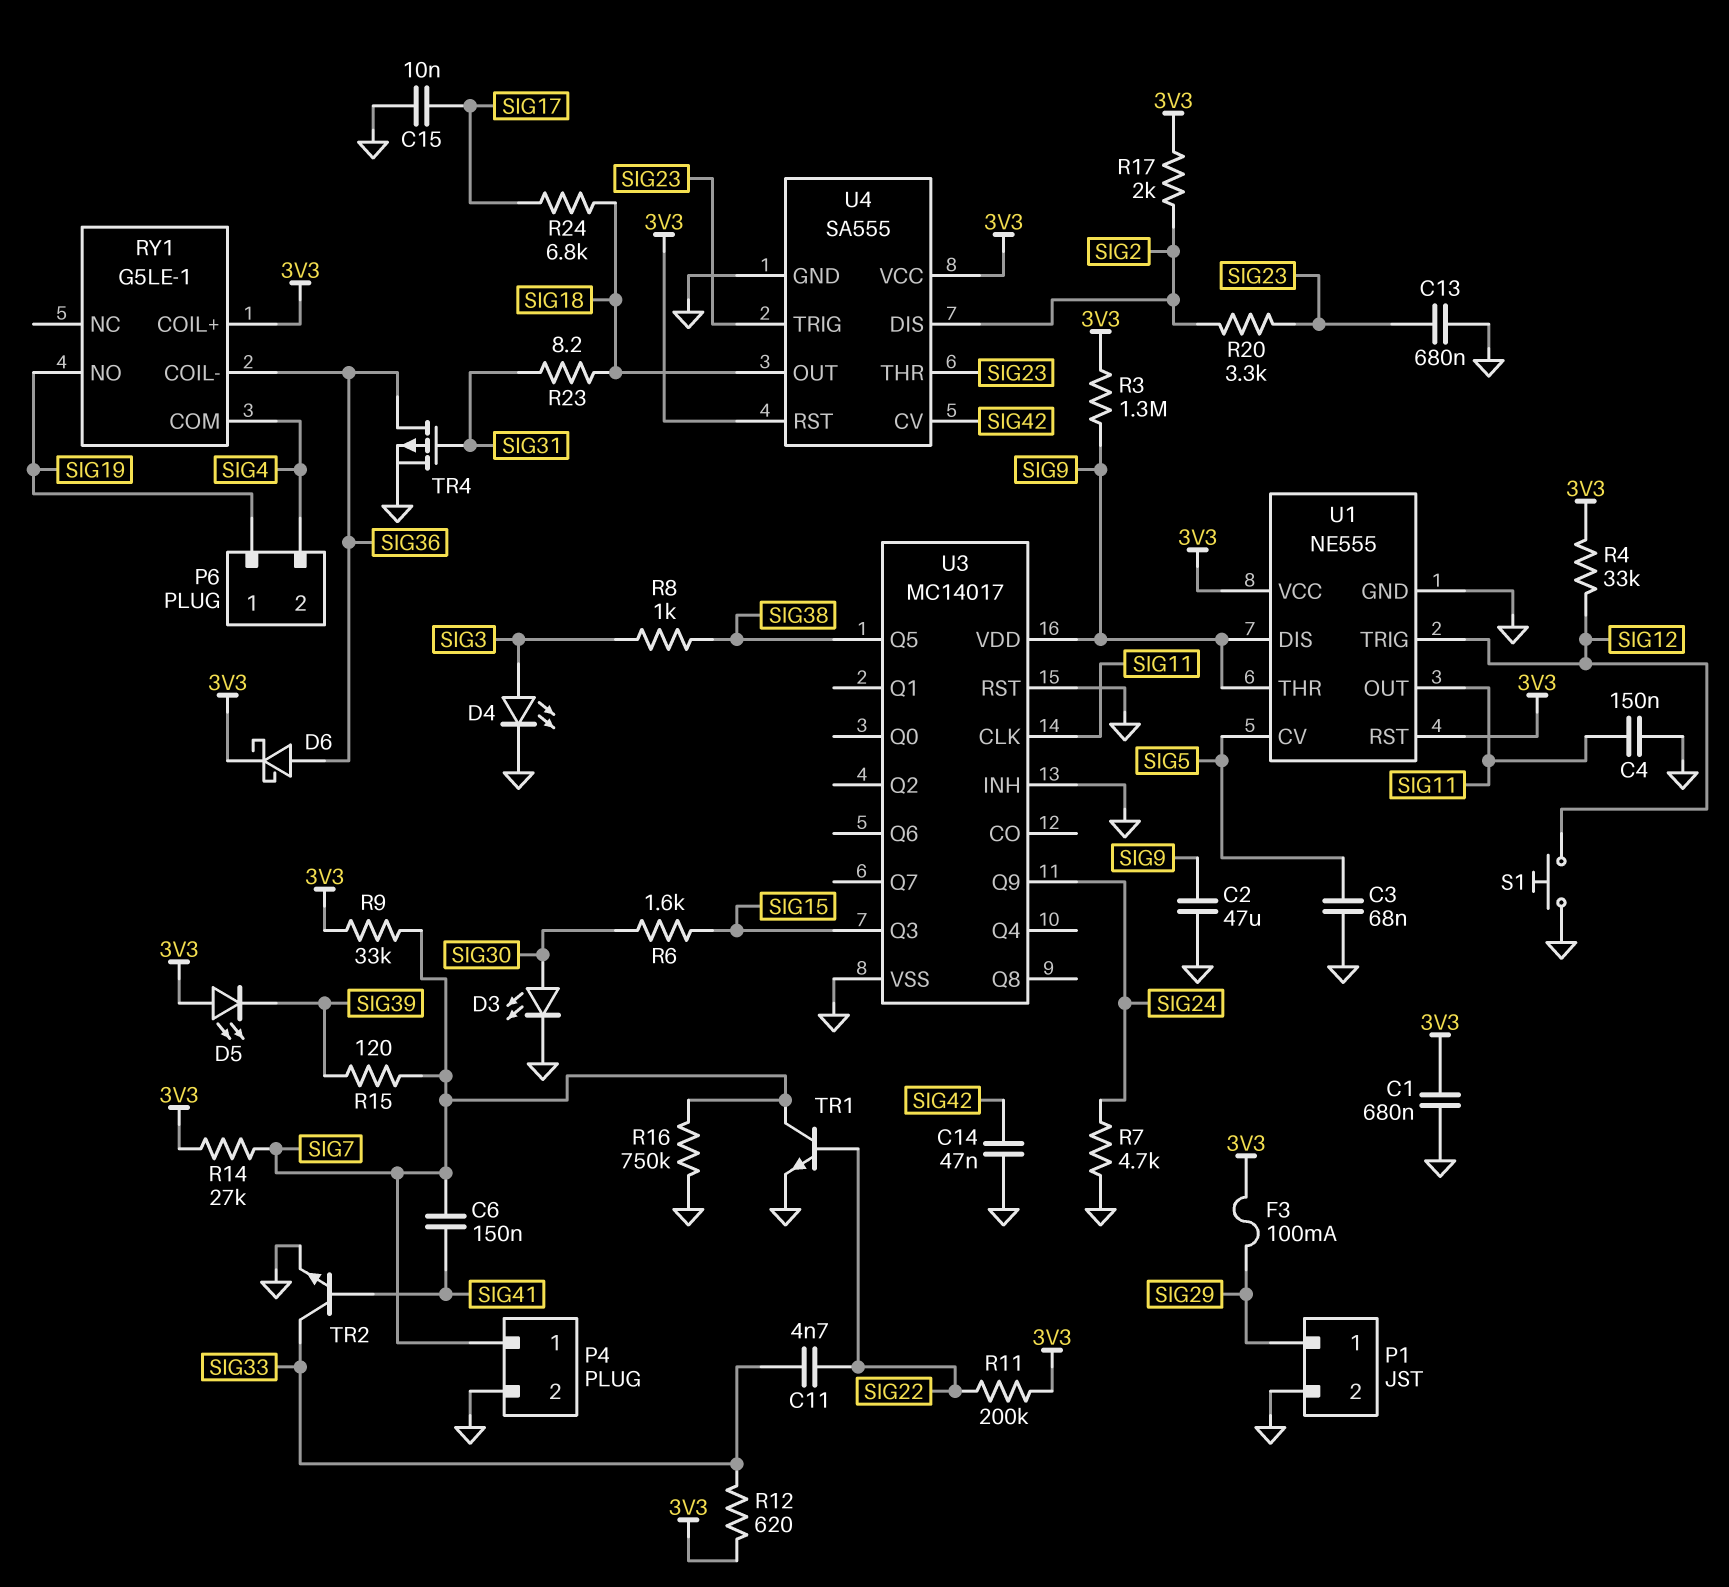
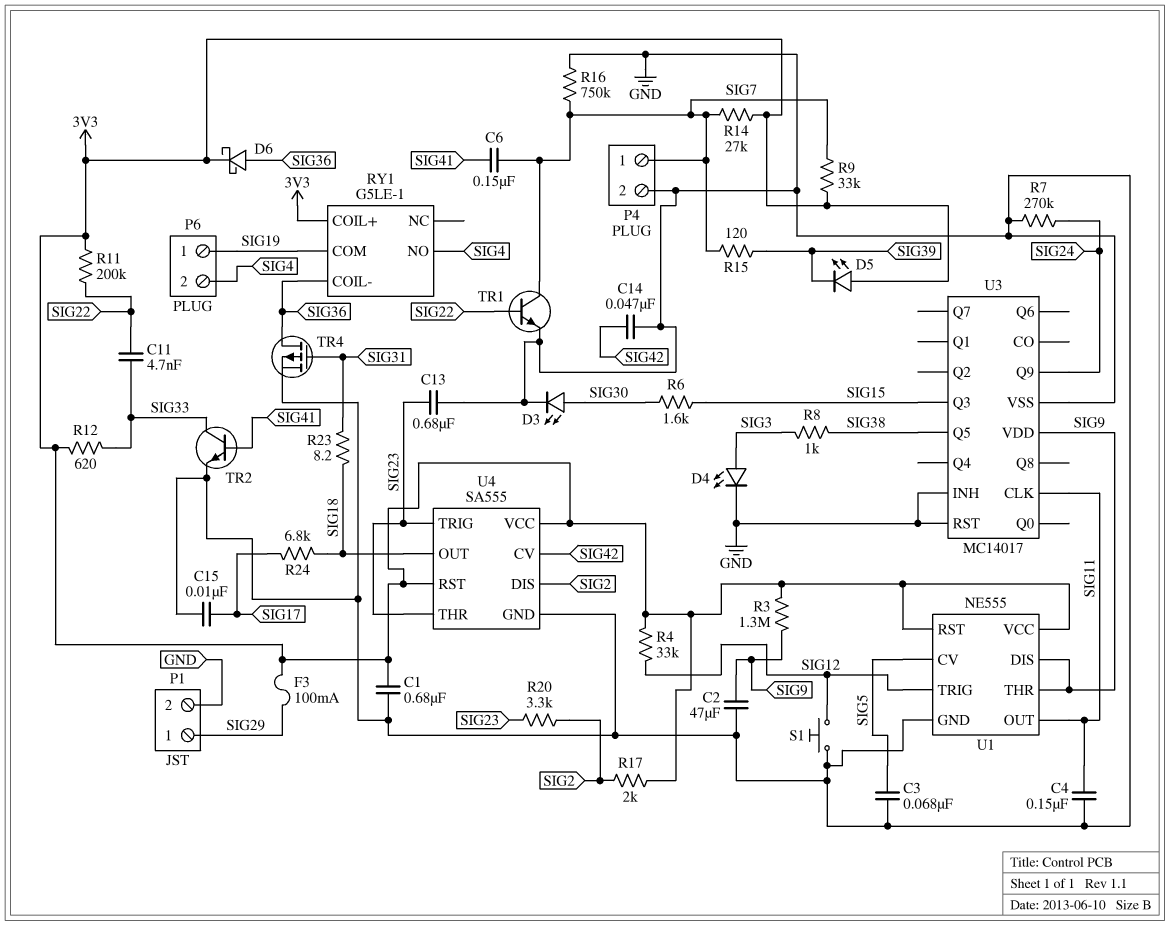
R7: 4.7k (GND, SIG24) -> 270k (GND, SIG24)
RY1 pin COM: SIG4 -> SIG19
RY1 pin NO: SIG19 -> SIG4

